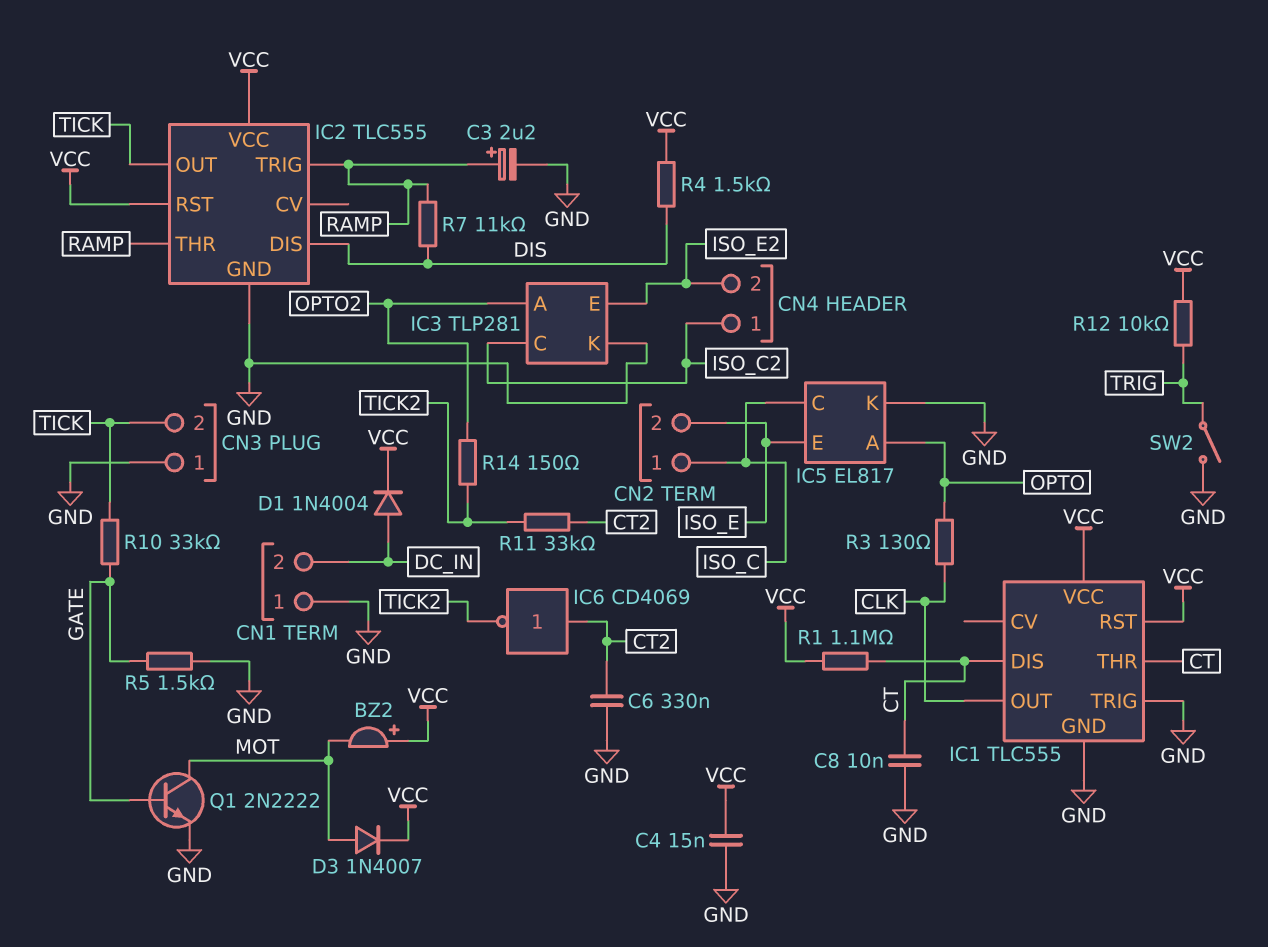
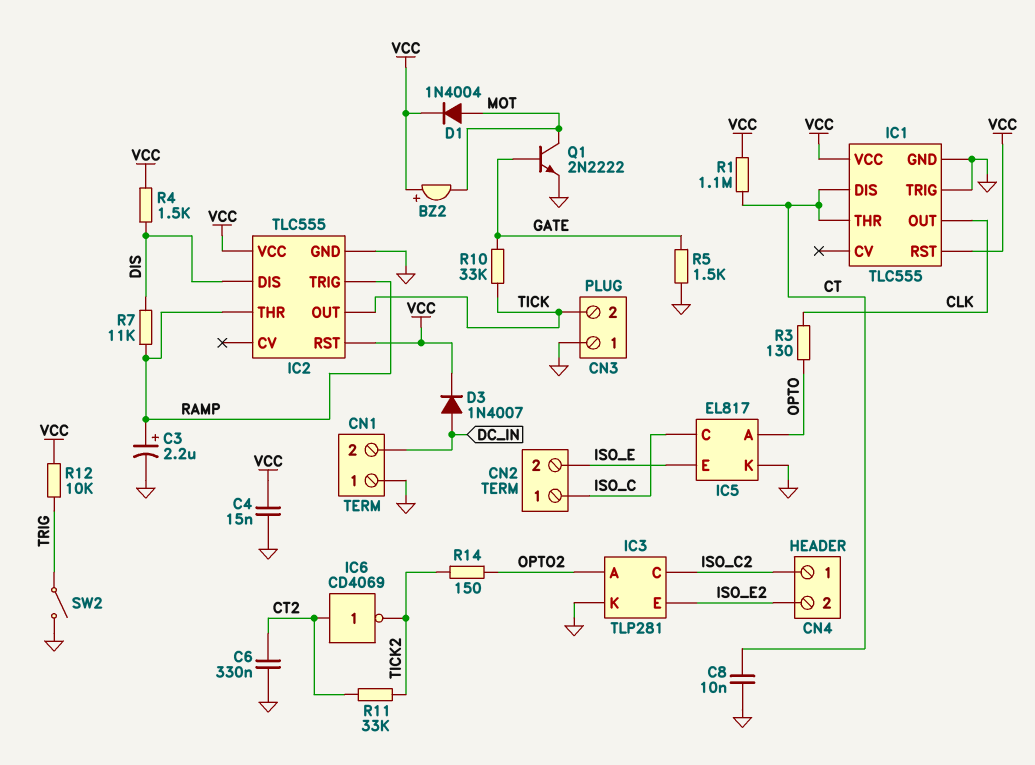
D1: diode 1N4004 (A DC_IN, K VCC) -> diode 1N4004 (A MOT, K VCC)
D3: diode 1N4007 (A MOT, K VCC) -> diode 1N4007 (A DC_IN, K VCC)

